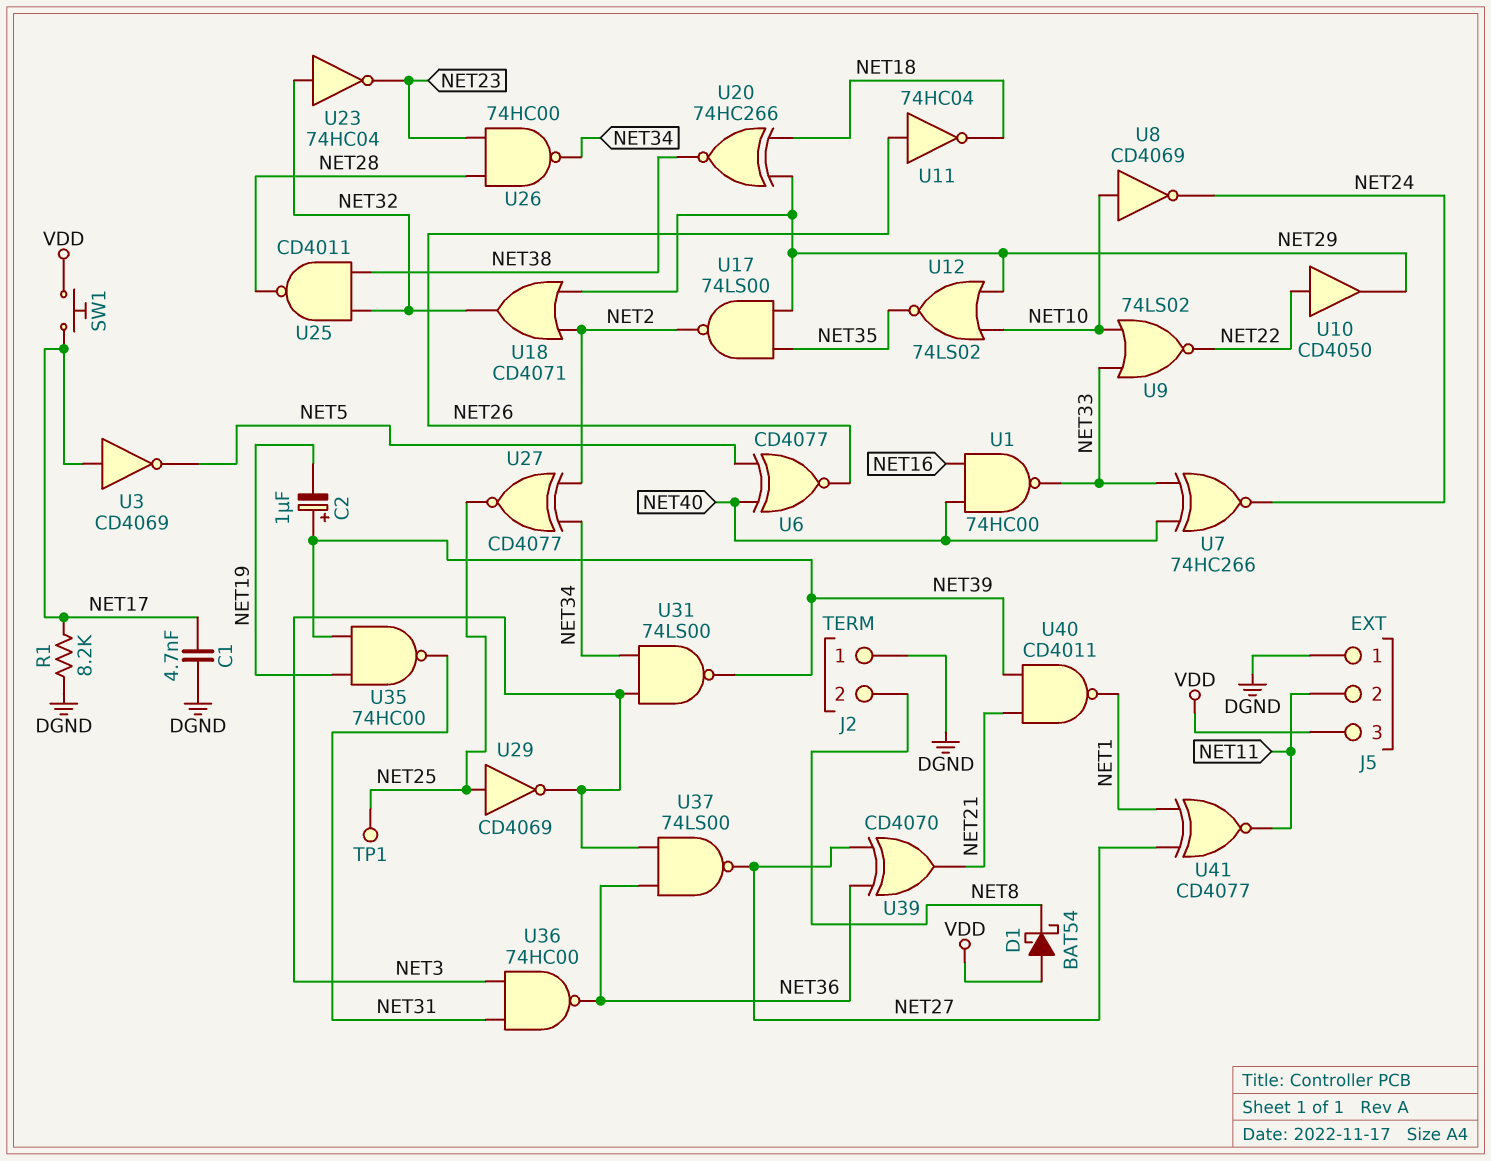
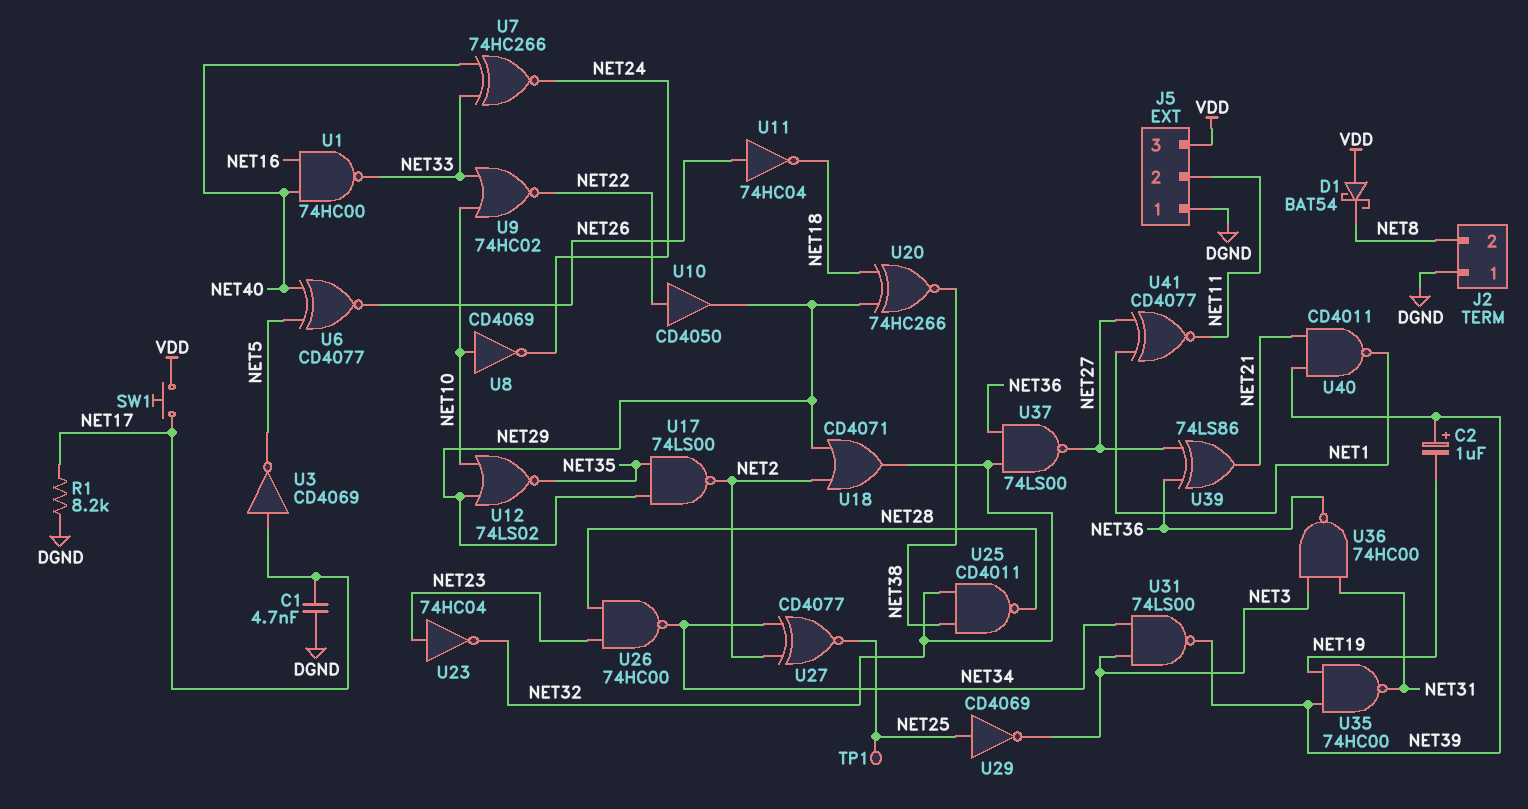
U9: NOR 74LS02 (in NET10, in NET33, out NET22) -> NOR 74HC02 (in NET10, in NET33, out NET22)
U23: NOT 74HC04 (in NET32, out NET23) -> NOT 74HC04 (in NET23, out NET32)
U37: NAND 74LS00 (in NET3, in NET36, out NET27) -> NAND 74LS00 (in NET32, in NET36, out NET27)
U39: XOR CD4070 (in NET27, in NET36, out NET21) -> XOR 74LS86 (in NET27, in NET36, out NET21)

